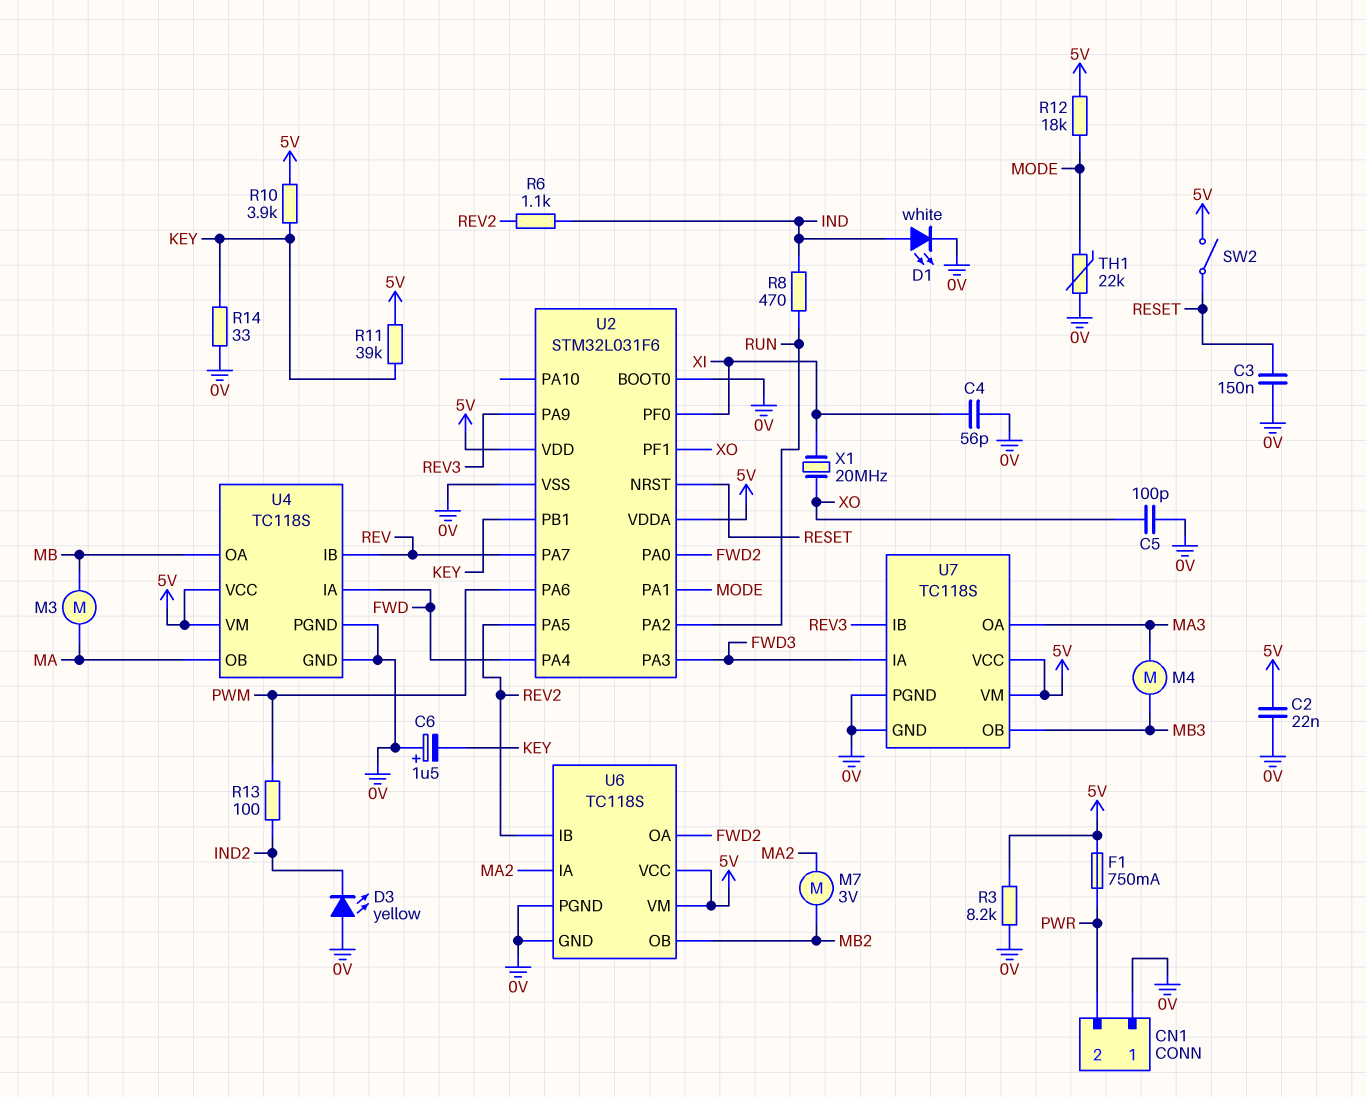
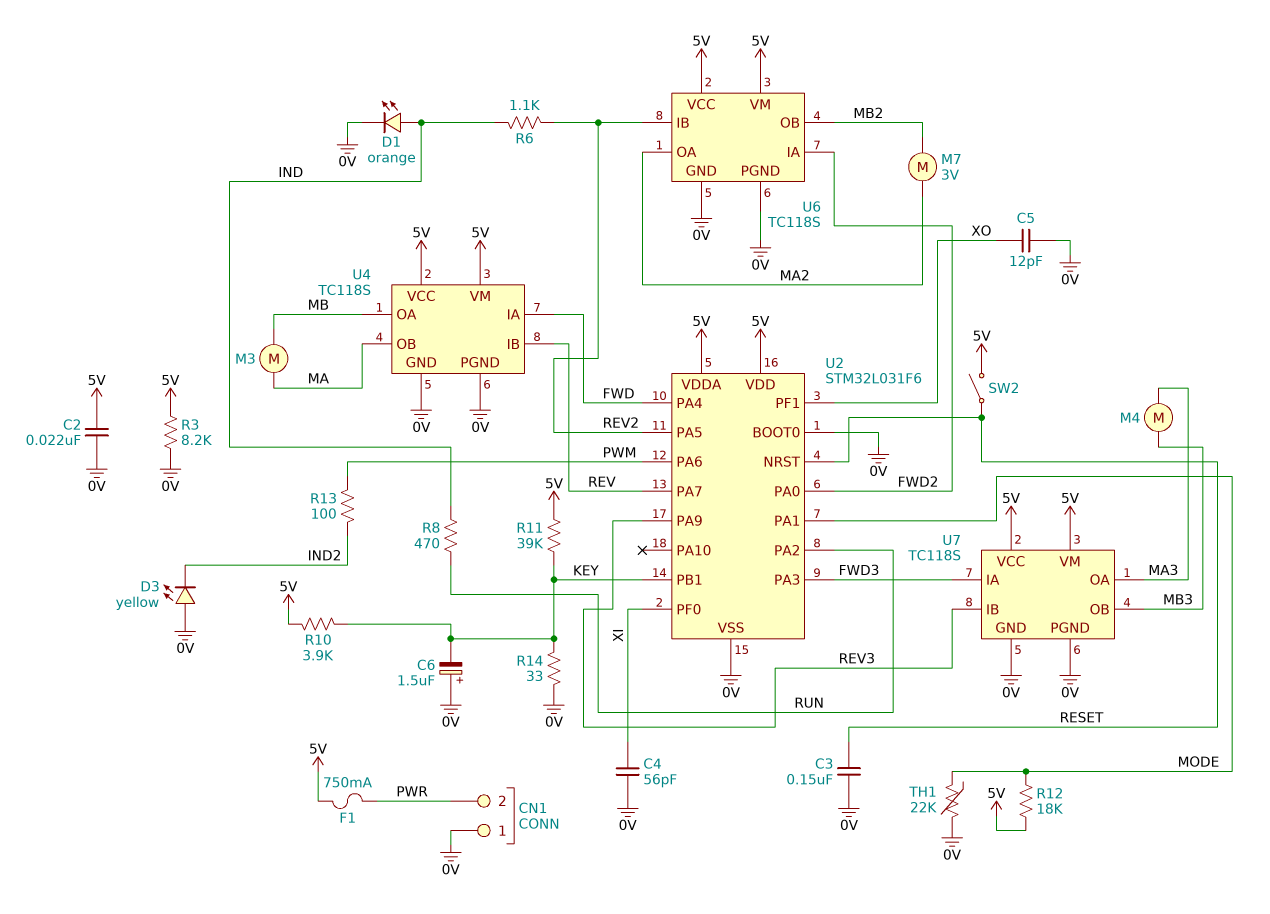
C5: 100pF (0V, XO) -> 12pF (0V, XO)
D1: LED white (A IND, K 0V) -> LED orange (A IND, K 0V)
U6 pin IA: MA2 -> FWD2
U6 pin OA: FWD2 -> MA2
X1: 20MHz (XI, XO) -> none

